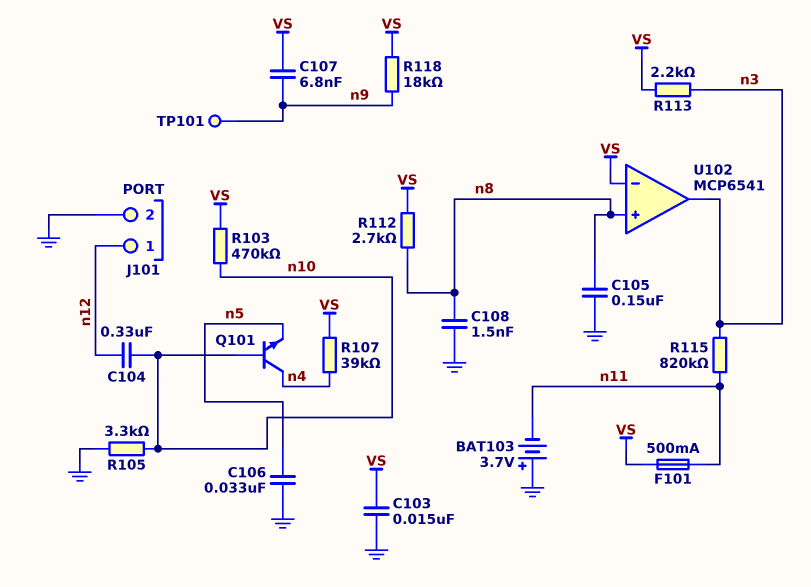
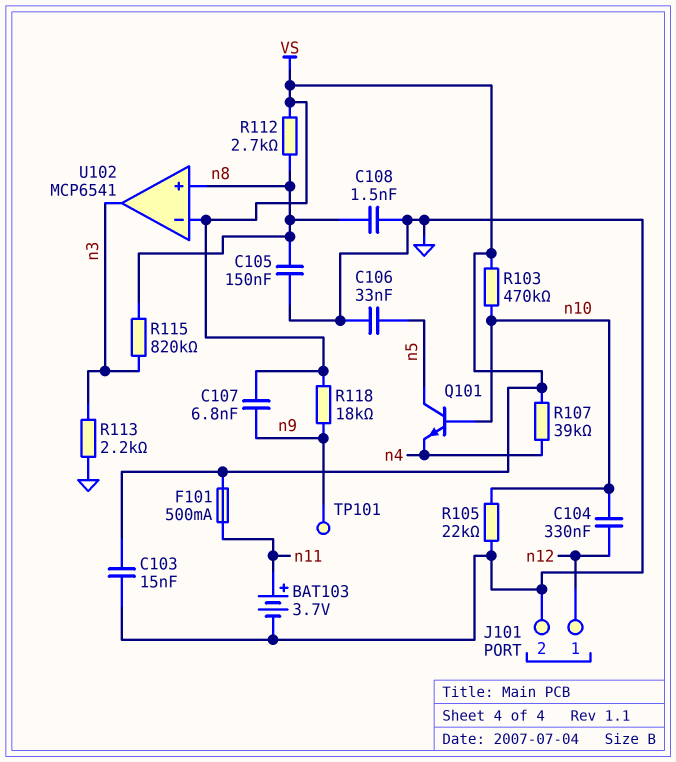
BAT103: 3.7V (plus GND, minus n11) -> 3.7V (plus n11, minus GND)
Q101: NPN (B n10, C n4, E n5) -> NPN (B n10, C n5, E n4)
R105: 3.3k (GND, n10) -> 22k (GND, n10)
R113: 2.2k (VS, n3) -> 2.2k (GND, n3)
R115: 820k (n3, n11) -> 820k (n3, n8)

